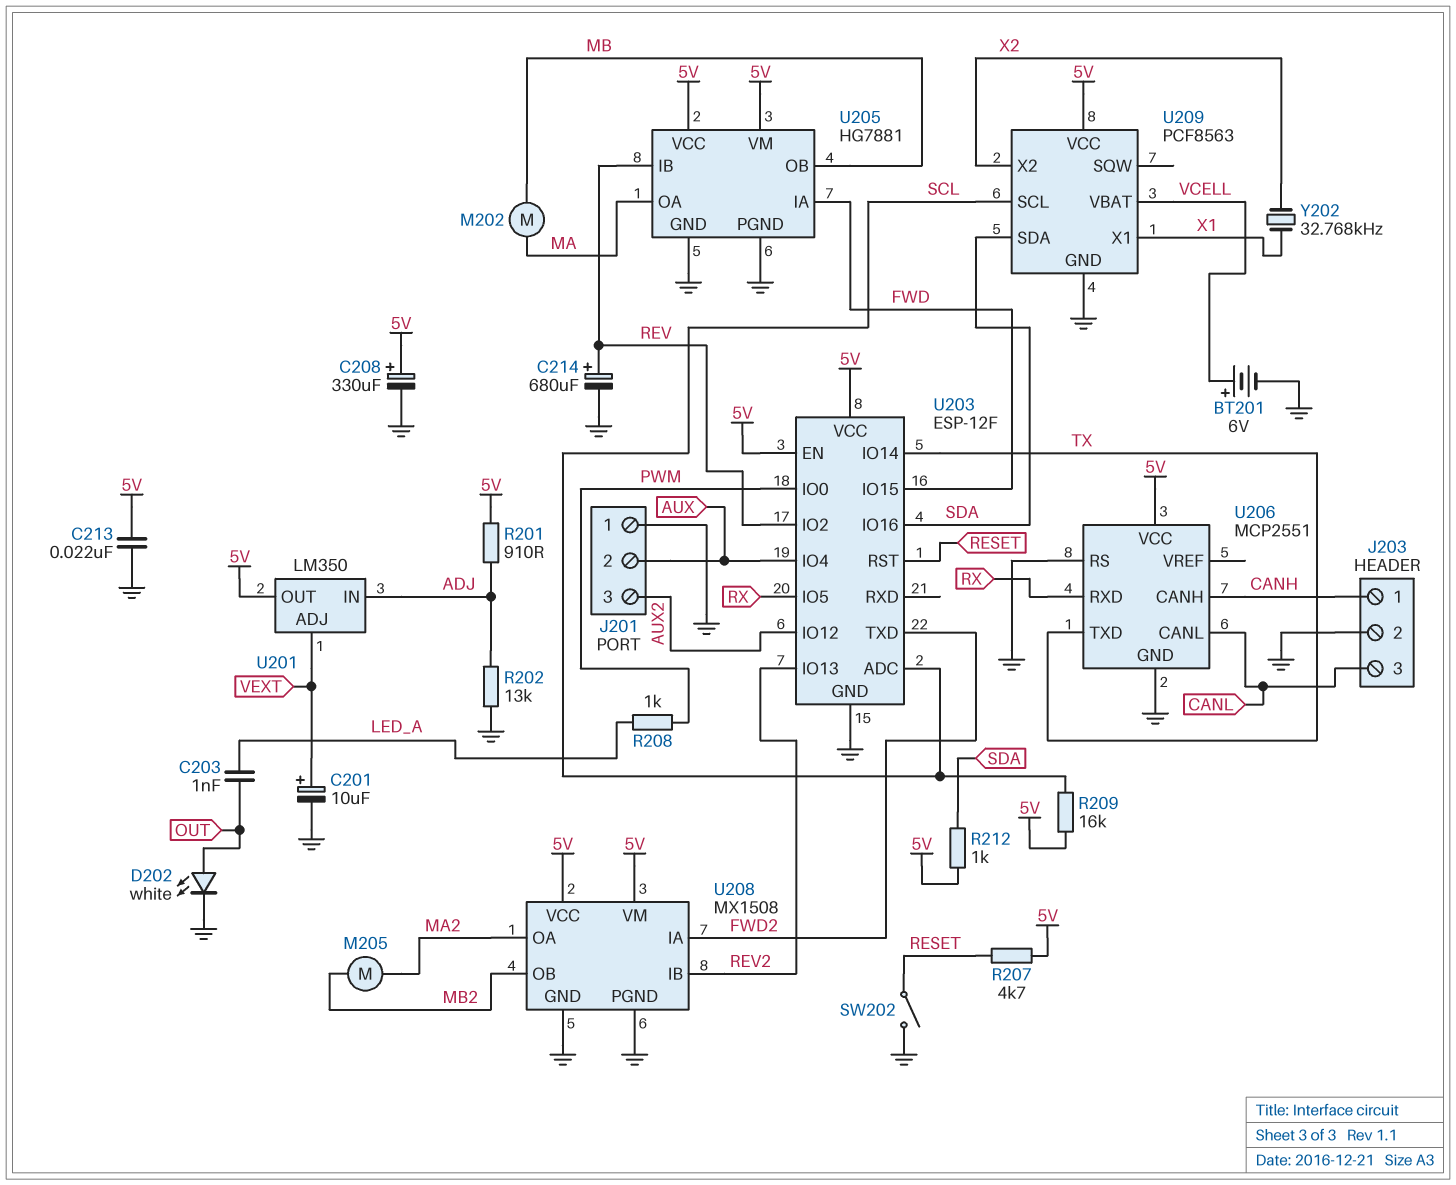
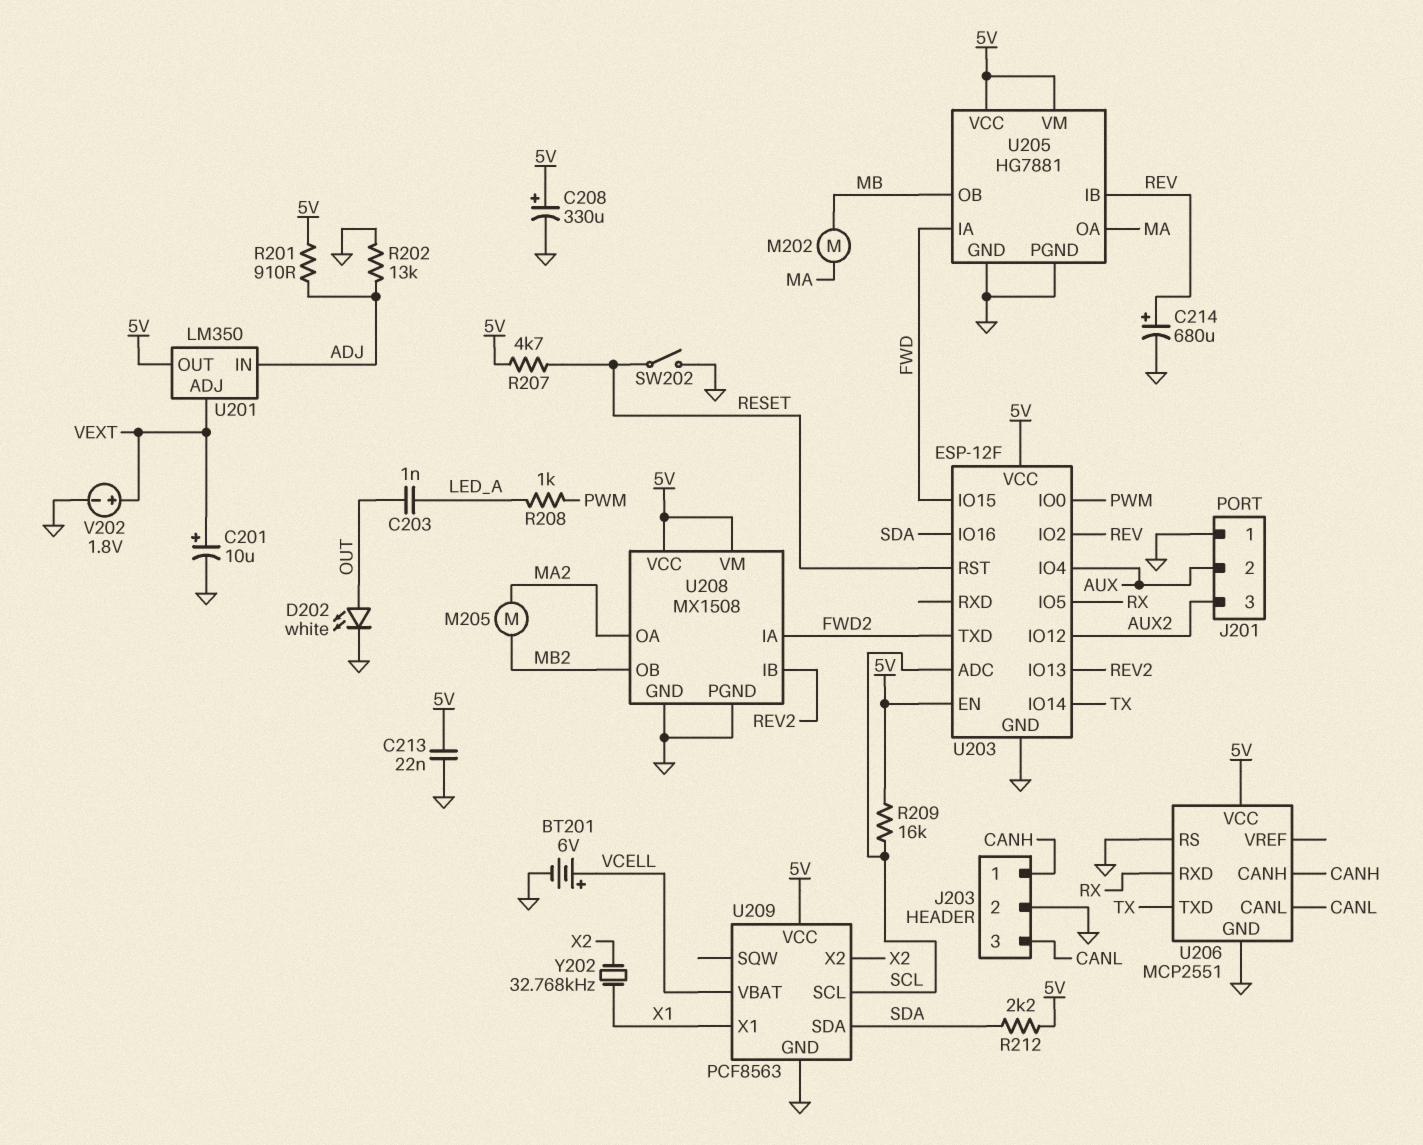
R212: 1k (5V, SDA) -> 2.2k (5V, SDA)
V202: none -> 1.8V (plus VEXT, minus GND)

